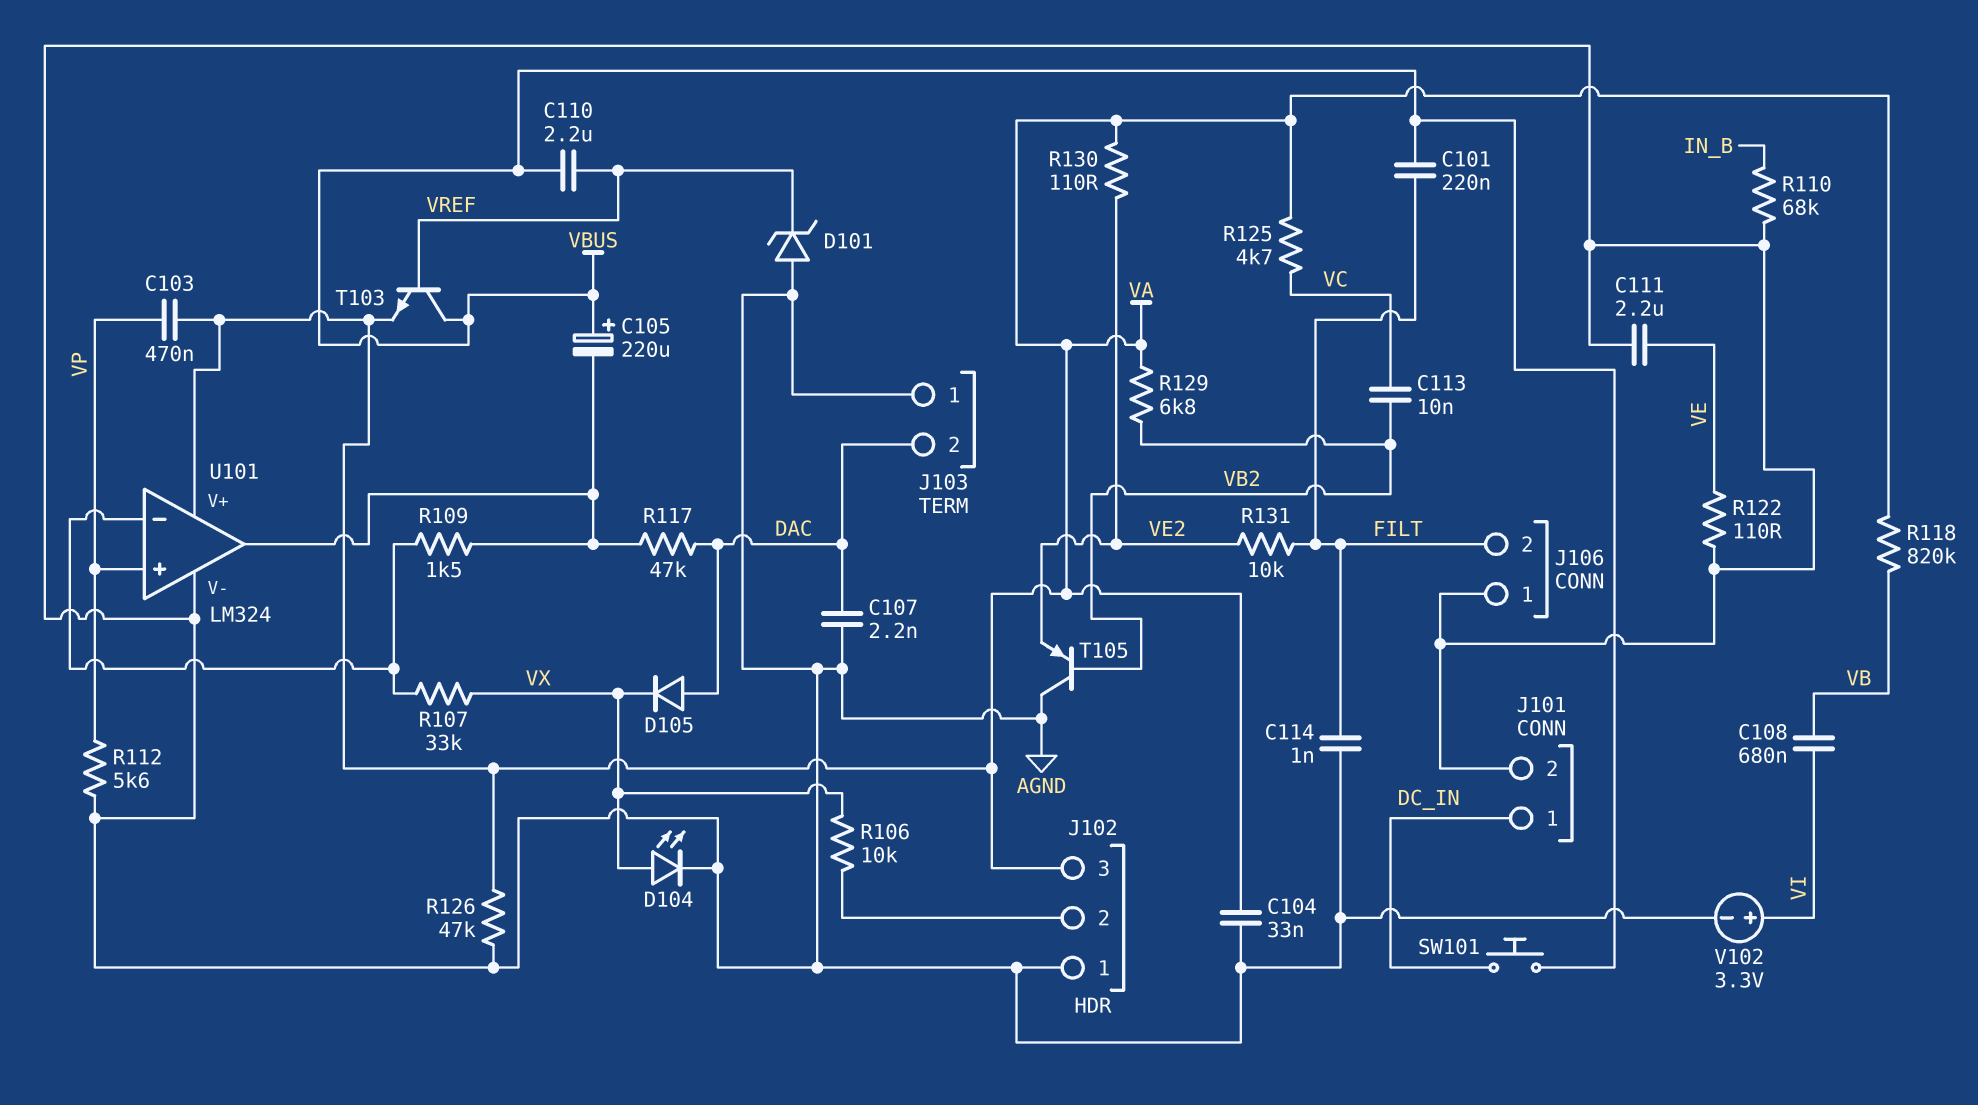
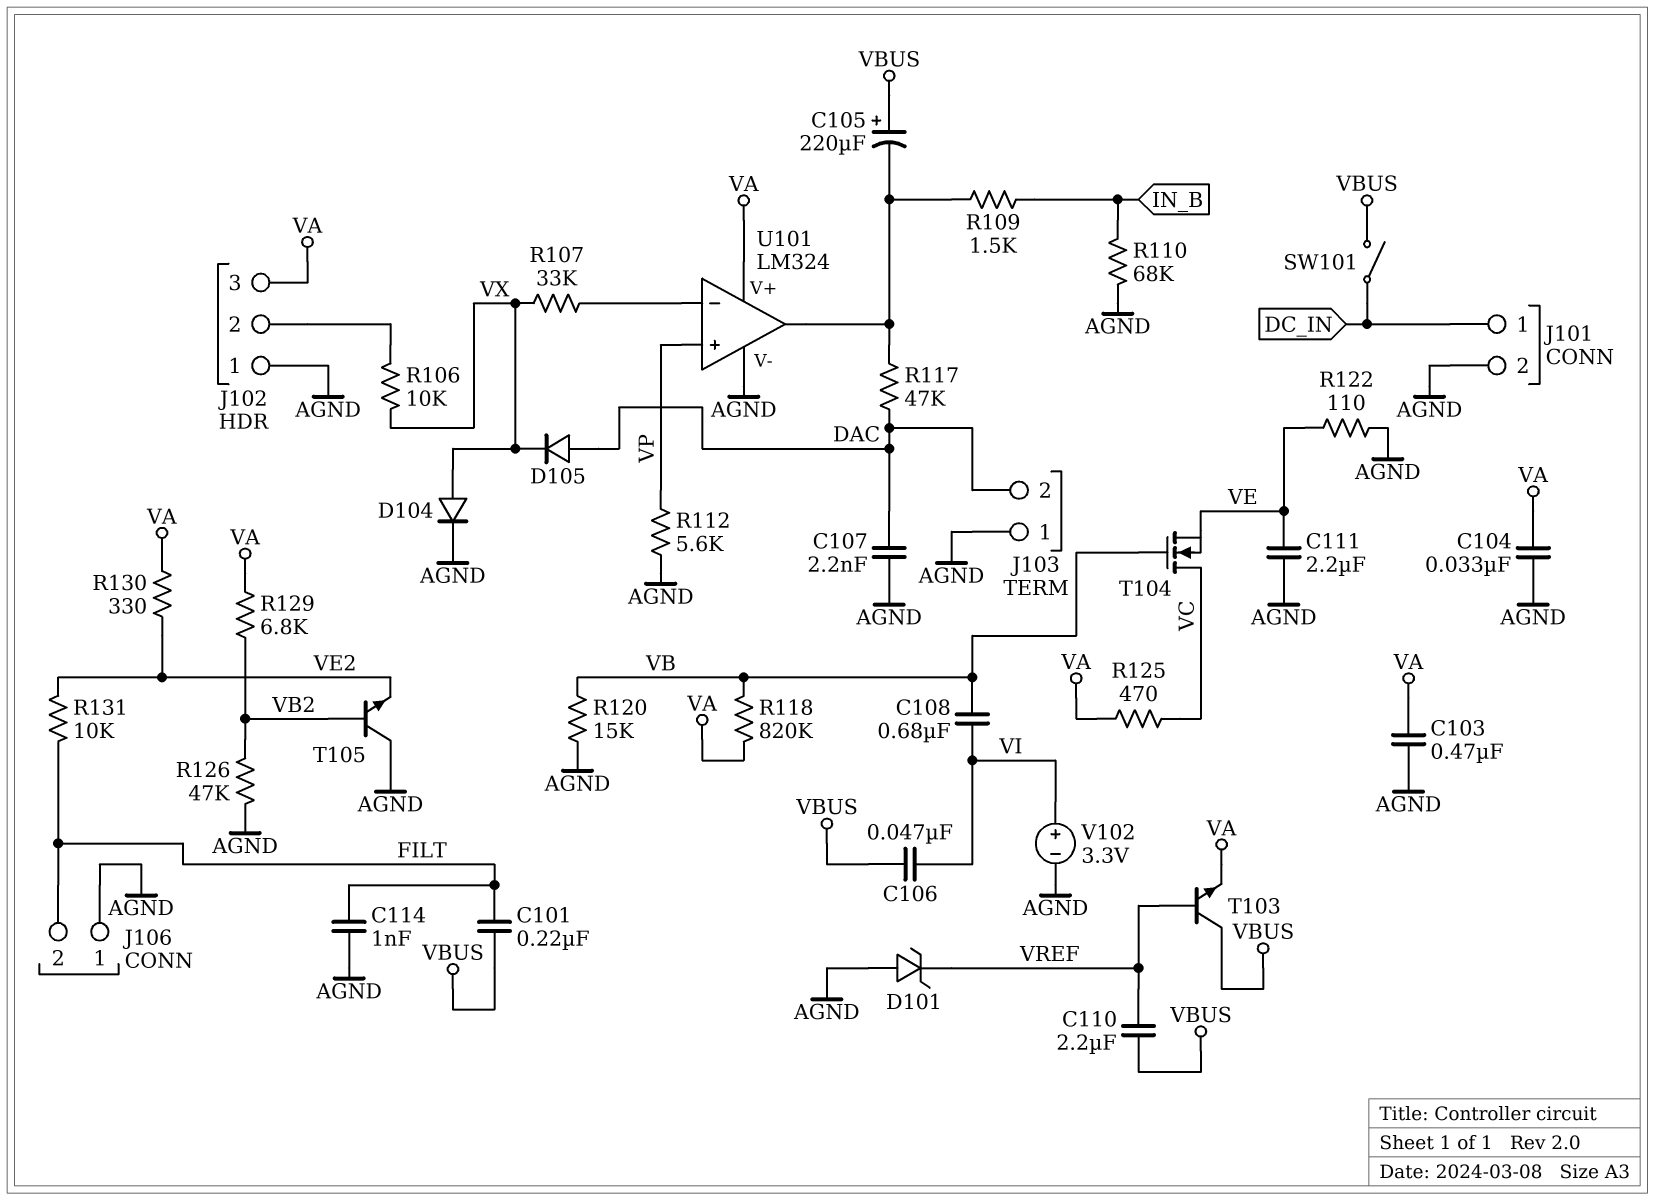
C103: 470nF (VA, VP) -> 470nF (AGND, VA)
C106: none -> 47nF (VBUS, VI)
C113: 10nF (VB2, VC) -> none
D104: LED (A VX, K AGND) -> diode (A VX, K AGND)
R109: 1.5k (U101/in-, U101/out) -> 1.5k (IN_B, U101/out)
R120: none -> 15k (AGND, VB)
R125: 4.7k (VA, VC) -> 470 (VA, VC)
R126: 47k (AGND, VA) -> 47k (AGND, VB2)
R130: 110 (VA, VE2) -> 330 (VA, VE2)
SW101: button (DC_IN, VBUS) -> switch (DC_IN, VBUS)
T104: none -> NMOS (G VB, D VC, S VE)
T105: PNP (B VB2, C AGND, E VE2) -> NPN (B VB2, C AGND, E VE2)

